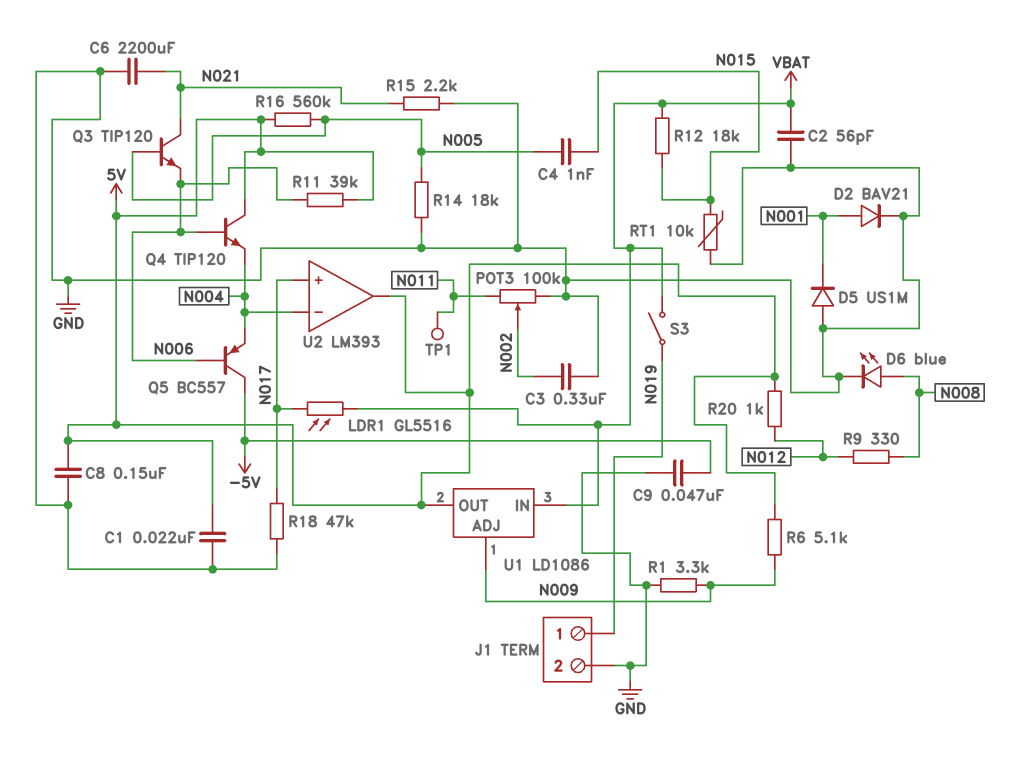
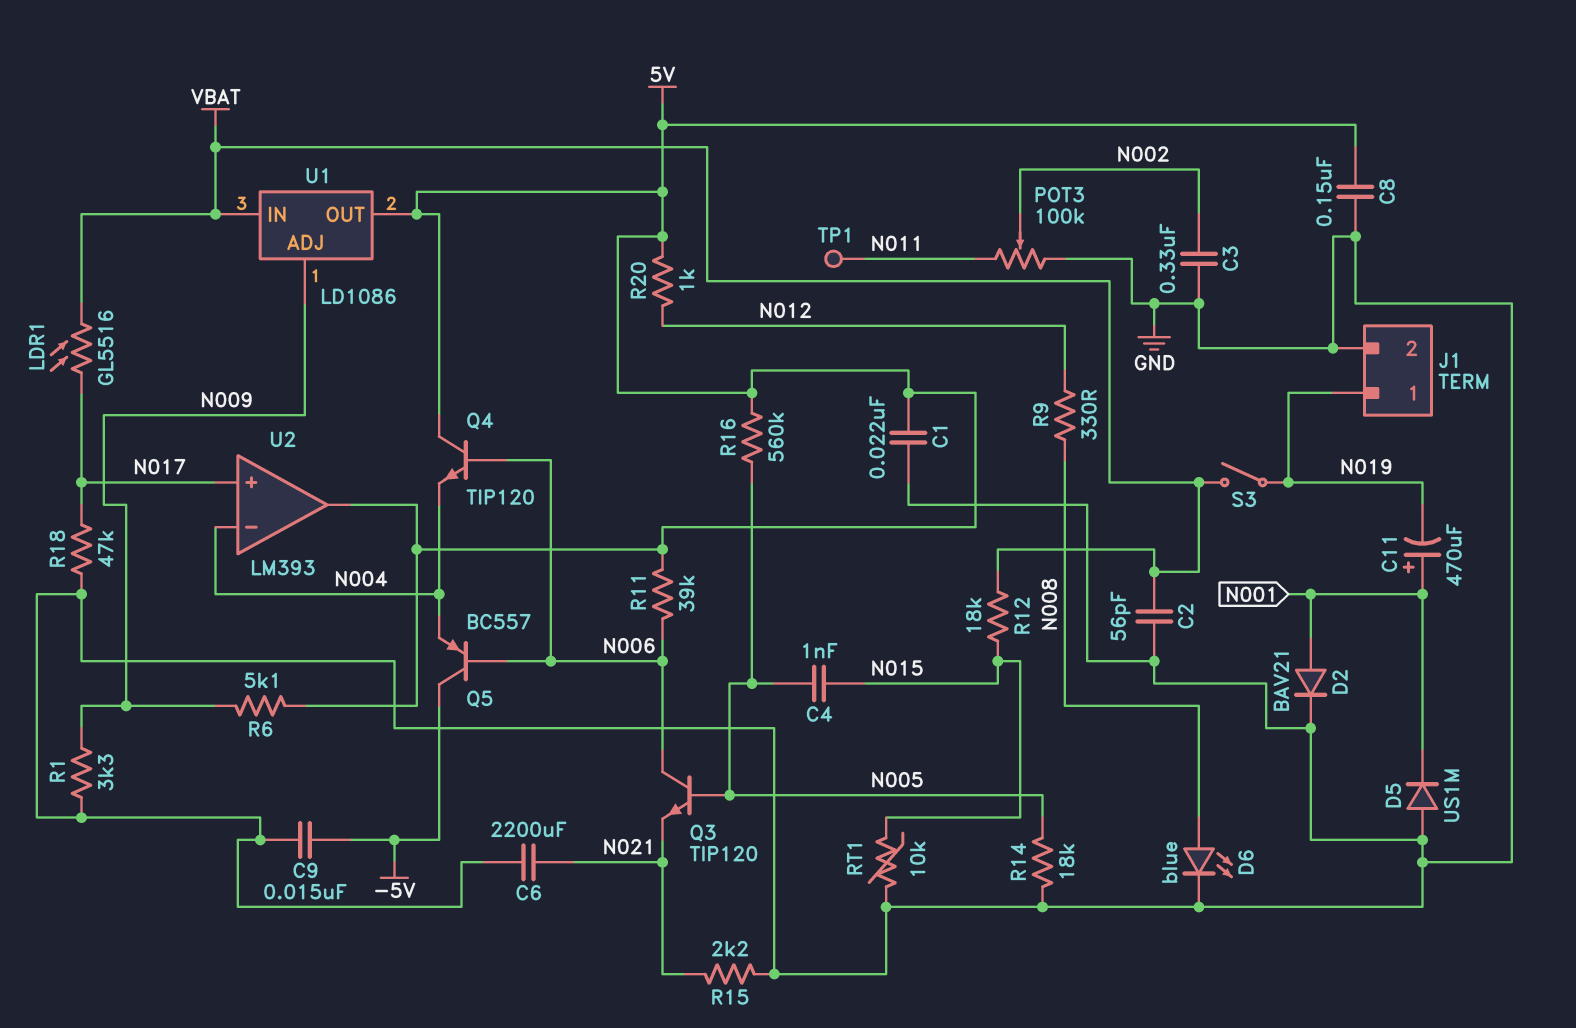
C9: 47nF (-5V, GND) -> 15nF (-5V, GND)
C11: none -> 470uF (plus N001, minus N019)
Q3: NPN TIP120 (B N005, C N021, E N006) -> NPN TIP120 (B N005, C N006, E N021)

